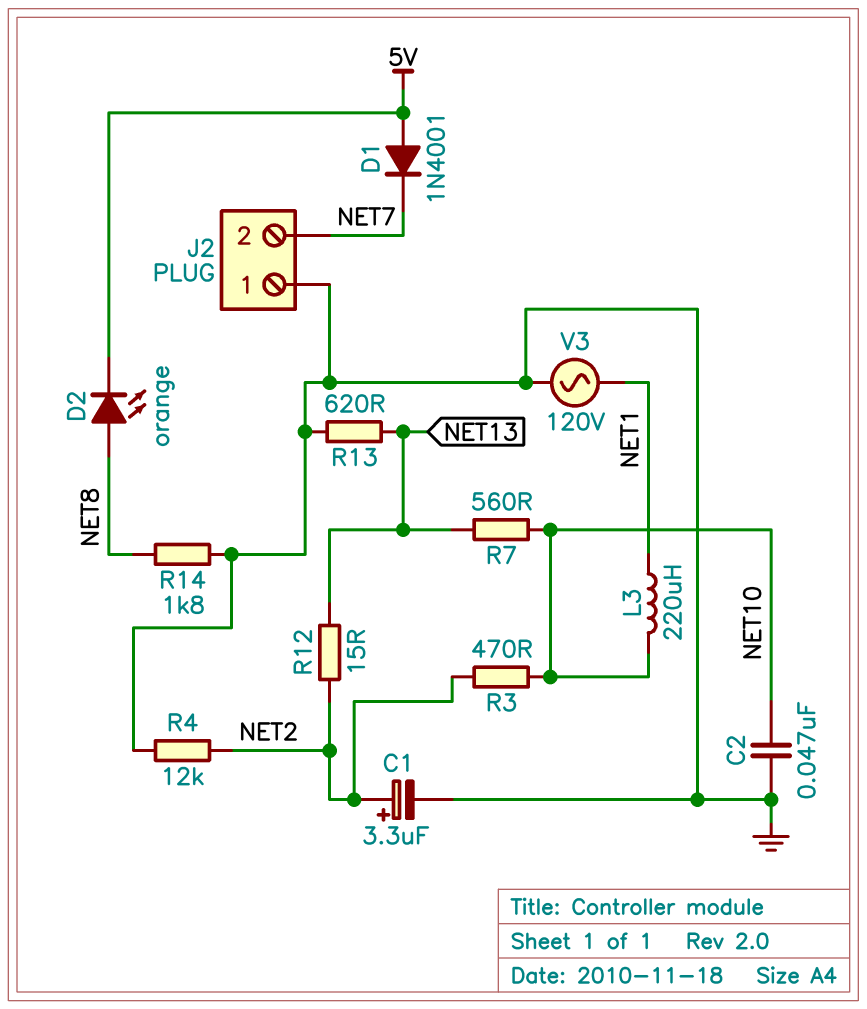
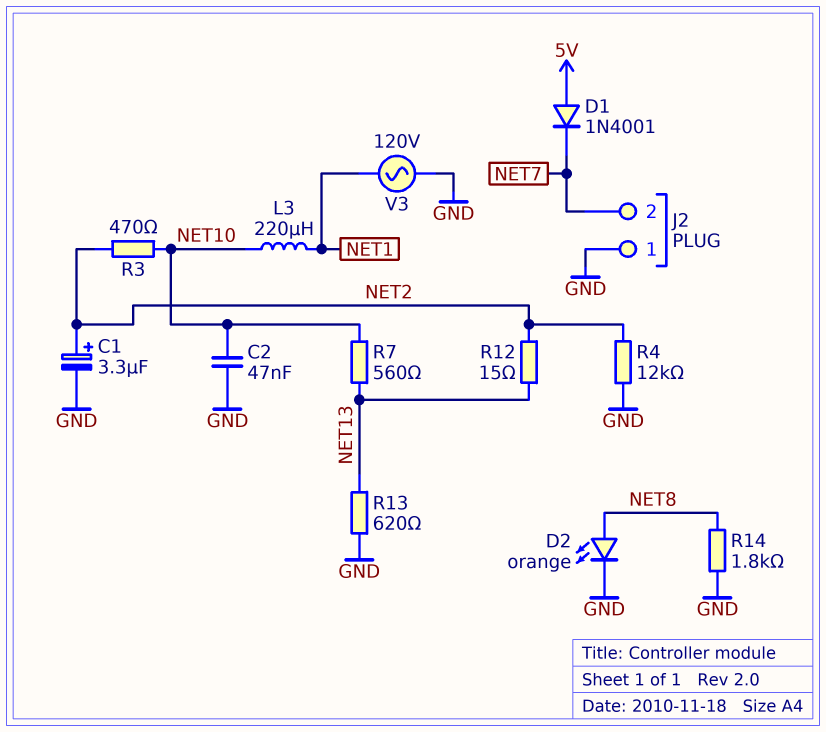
D2: LED orange (A NET8, K 5V) -> LED orange (A NET8, K GND)

